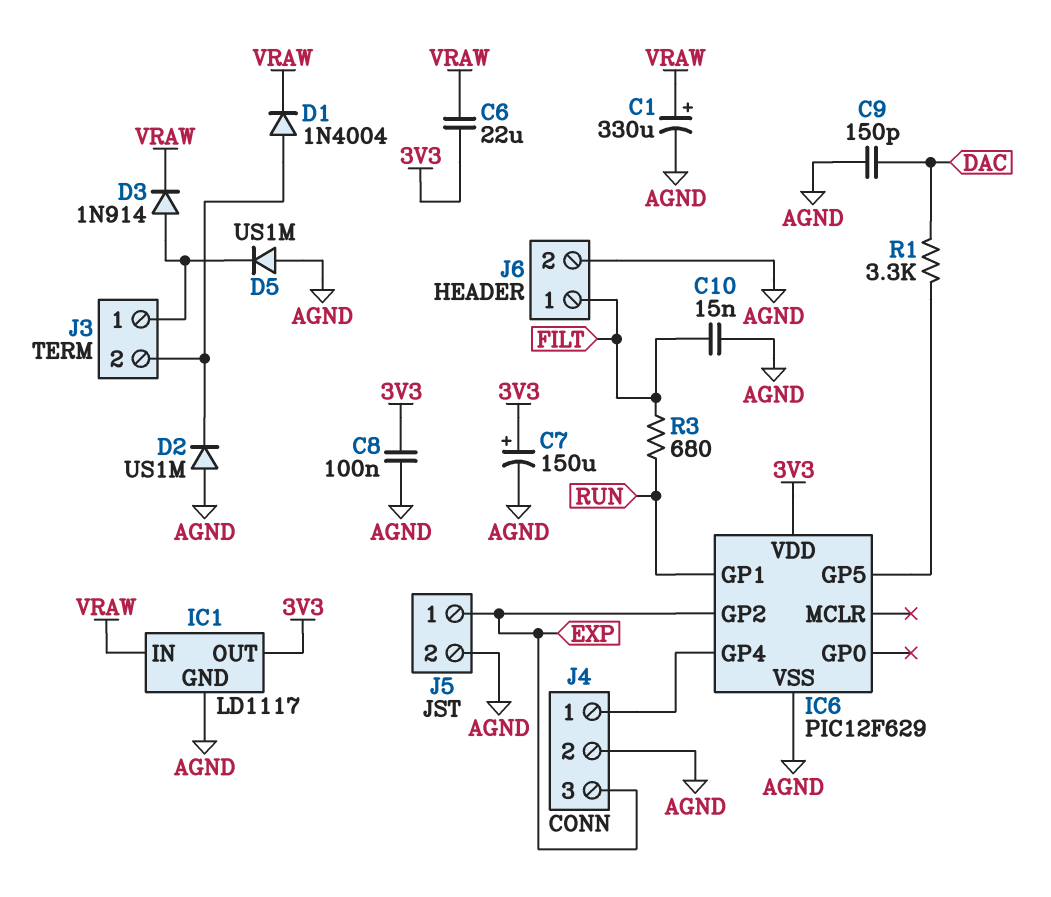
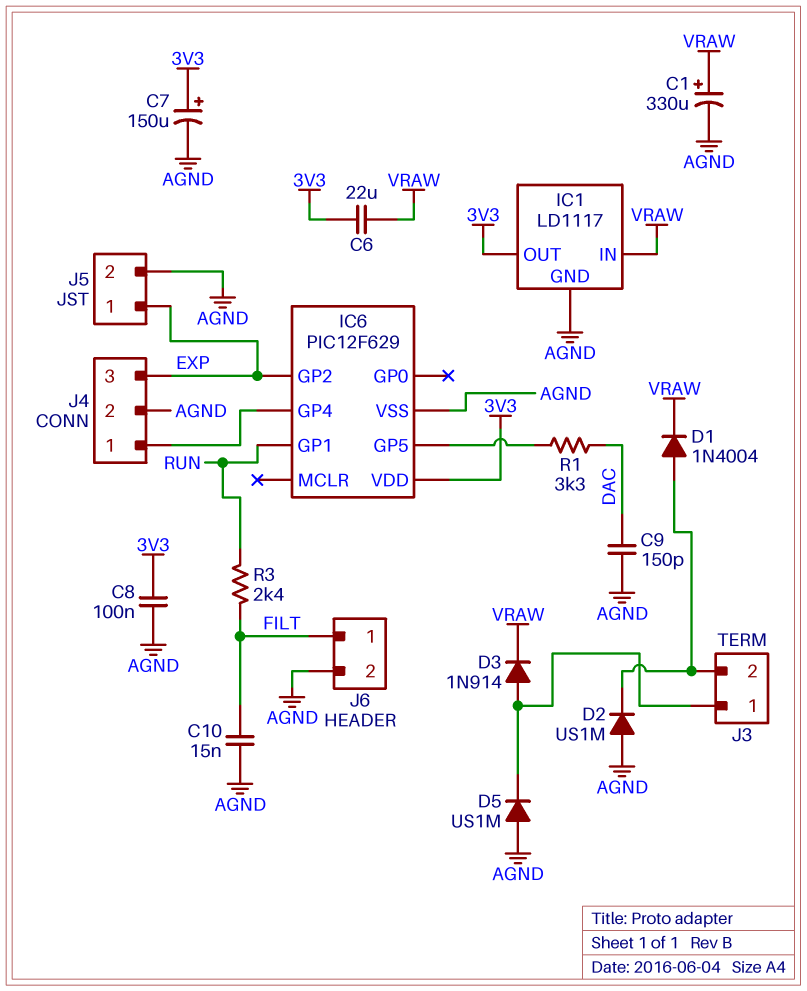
R3: 680 (FILT, RUN) -> 2.4k (FILT, RUN)

